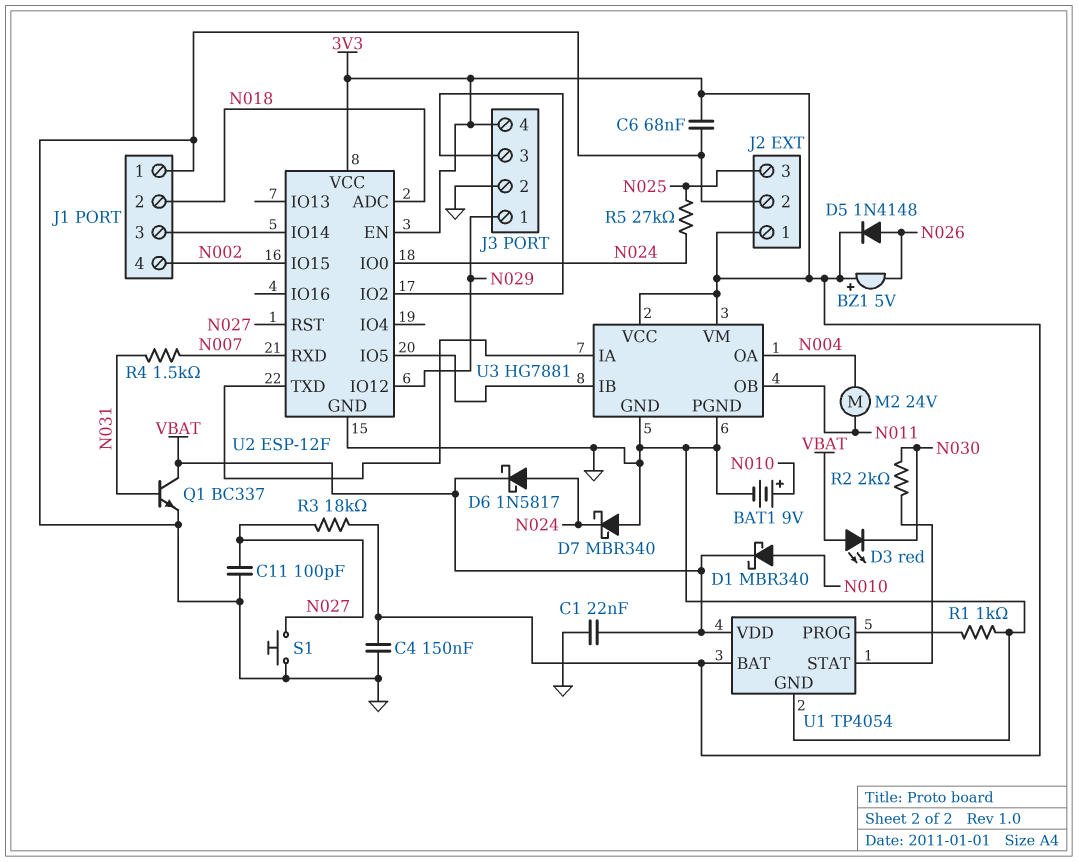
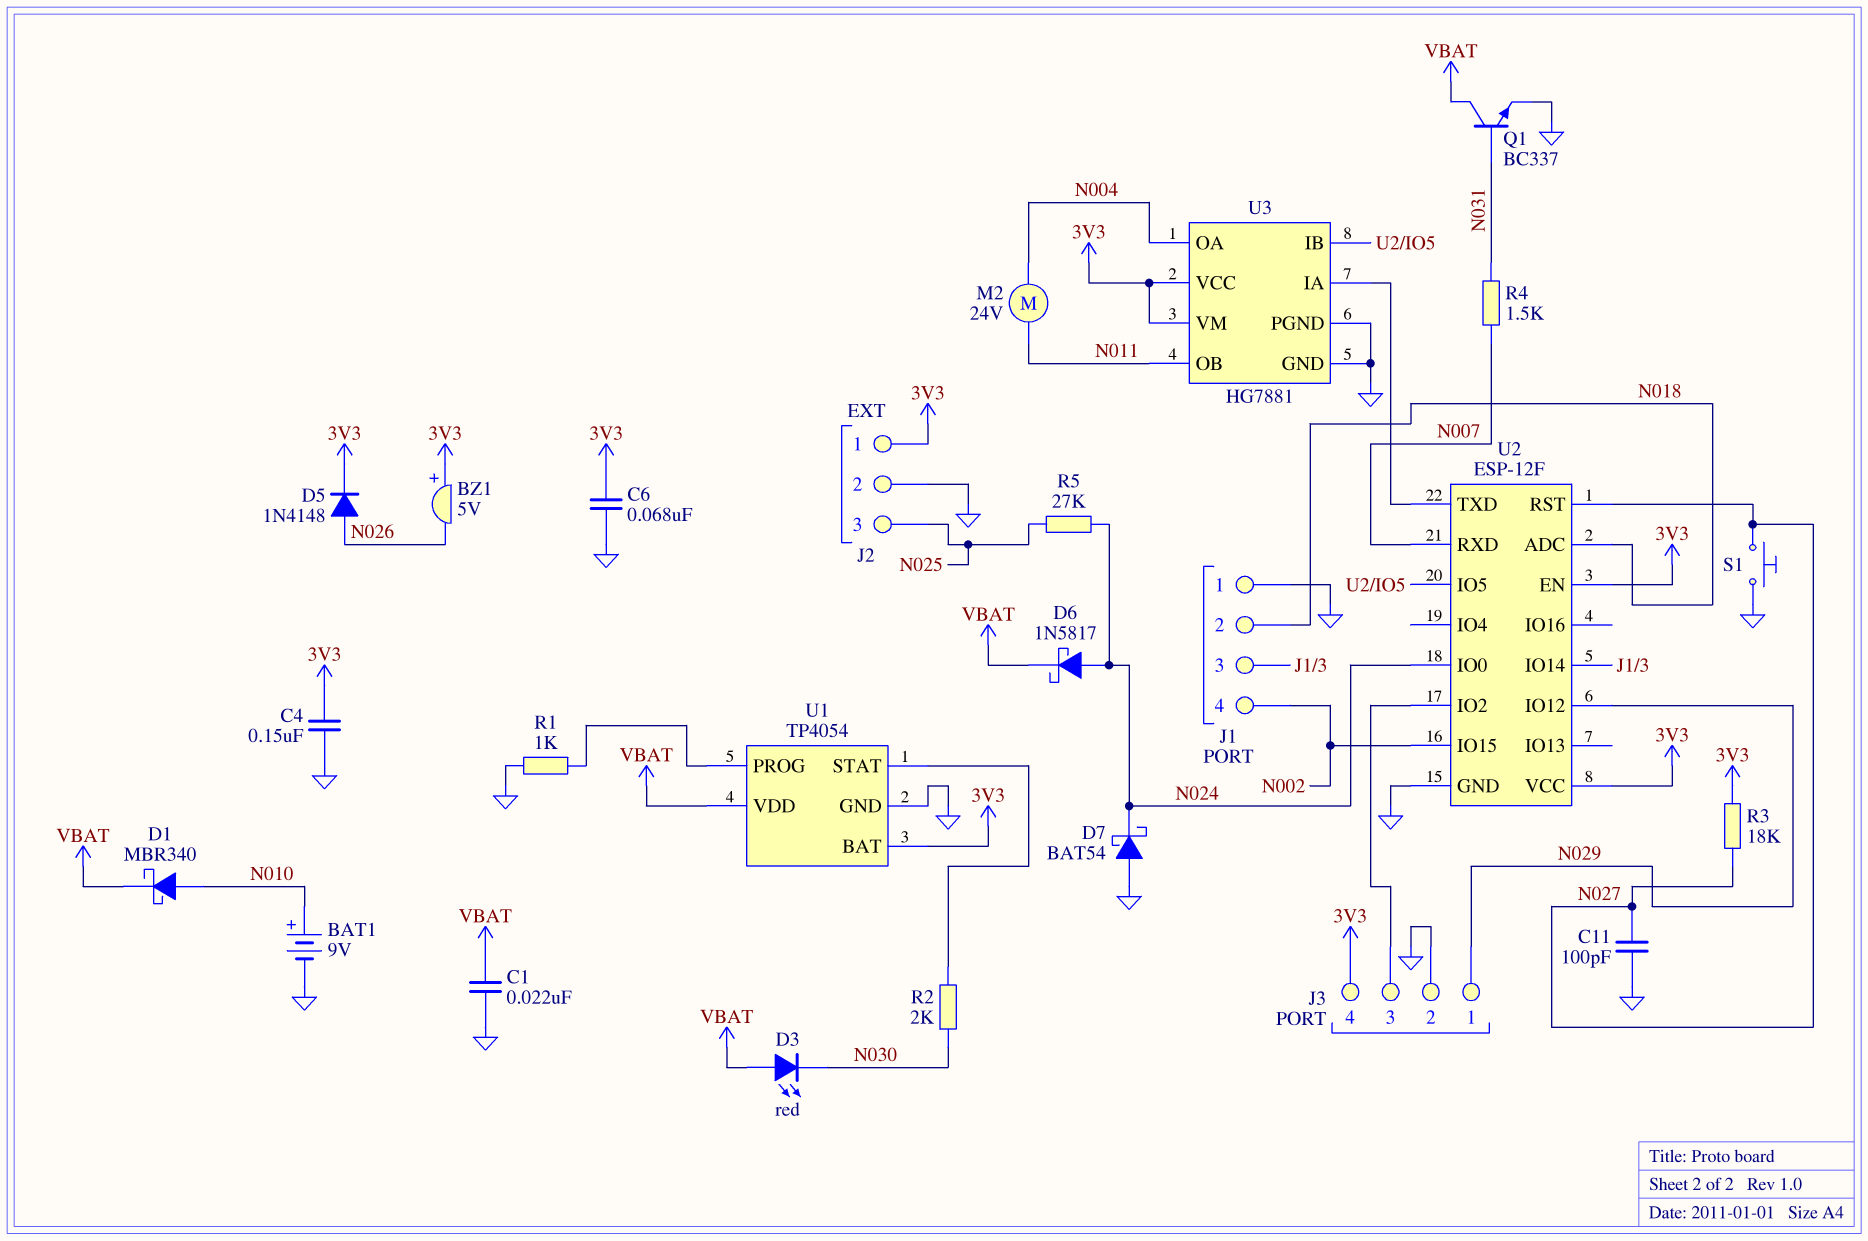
D7: schottky MBR340 (A GND, K N024) -> schottky BAT54 (A GND, K N024)

